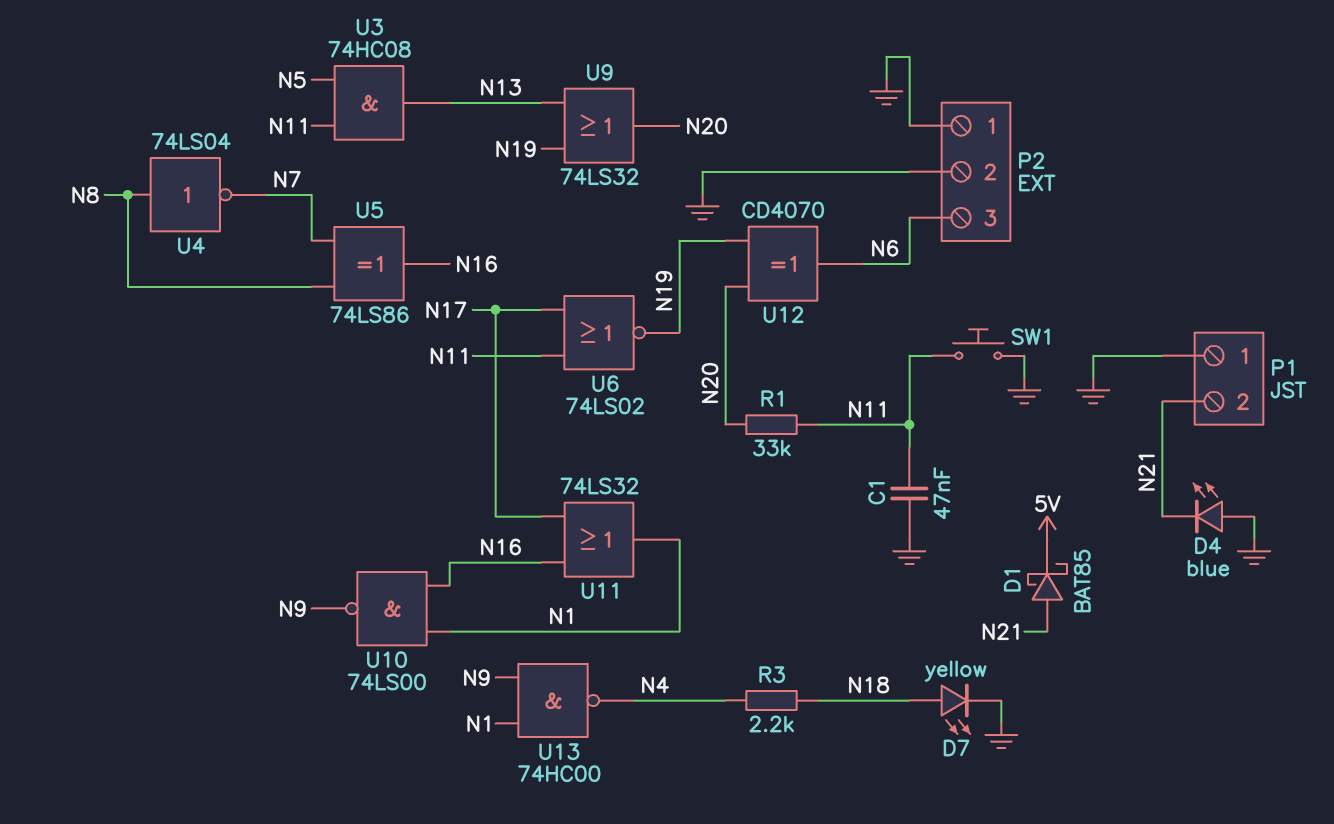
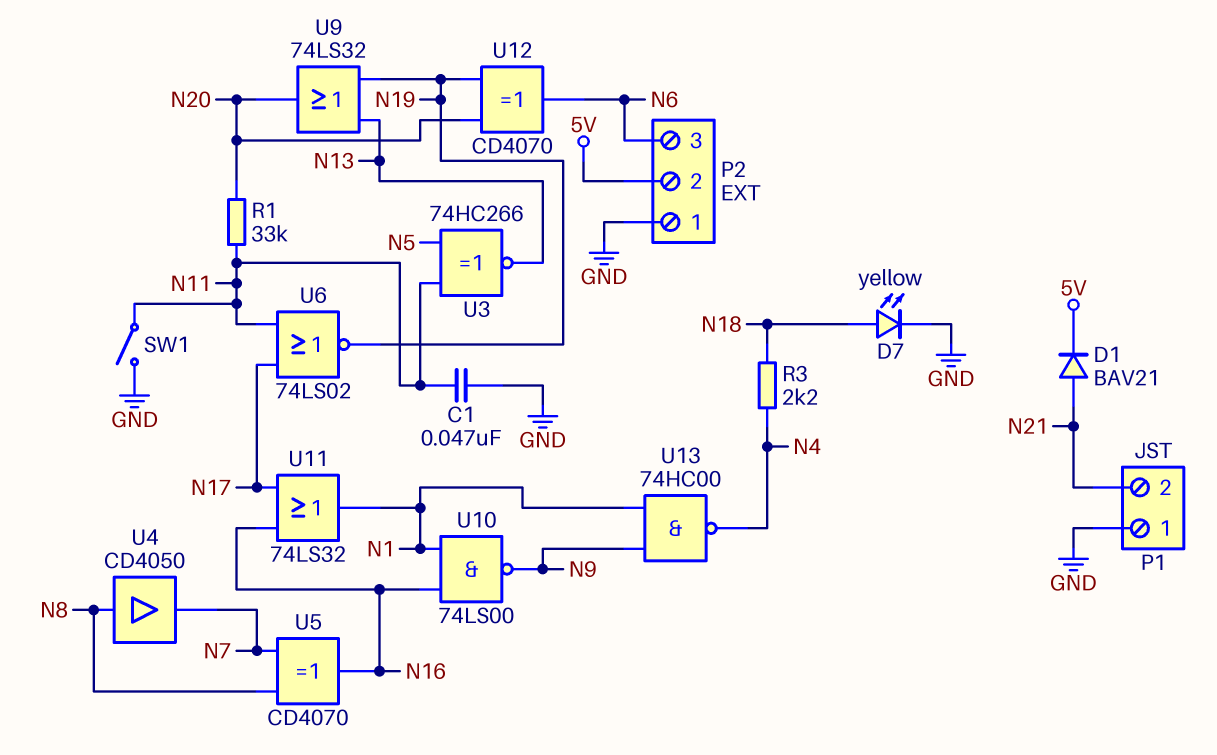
D1: schottky BAT85 (A N21, K 5V) -> diode BAV21 (A N21, K 5V)
D4: LED blue (A GND, K N21) -> none
P2 pin 2: GND -> 5V
SW1: button (GND, N11) -> switch (GND, N11)
U3: AND 74HC08 (in N5, in N11, out N13) -> XNOR 74HC266 (in N5, in N11, out N13)
U4: NOT 74LS04 (in N8, out N7) -> buffer CD4050 (in N8, out N7)
U5: XOR 74LS86 (in N7, in N8, out N16) -> XOR CD4070 (in N7, in N8, out N16)

